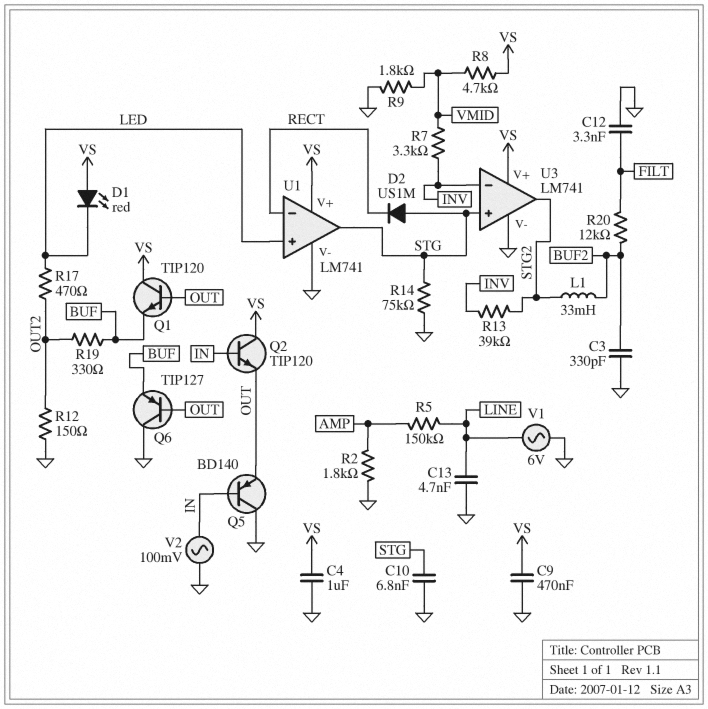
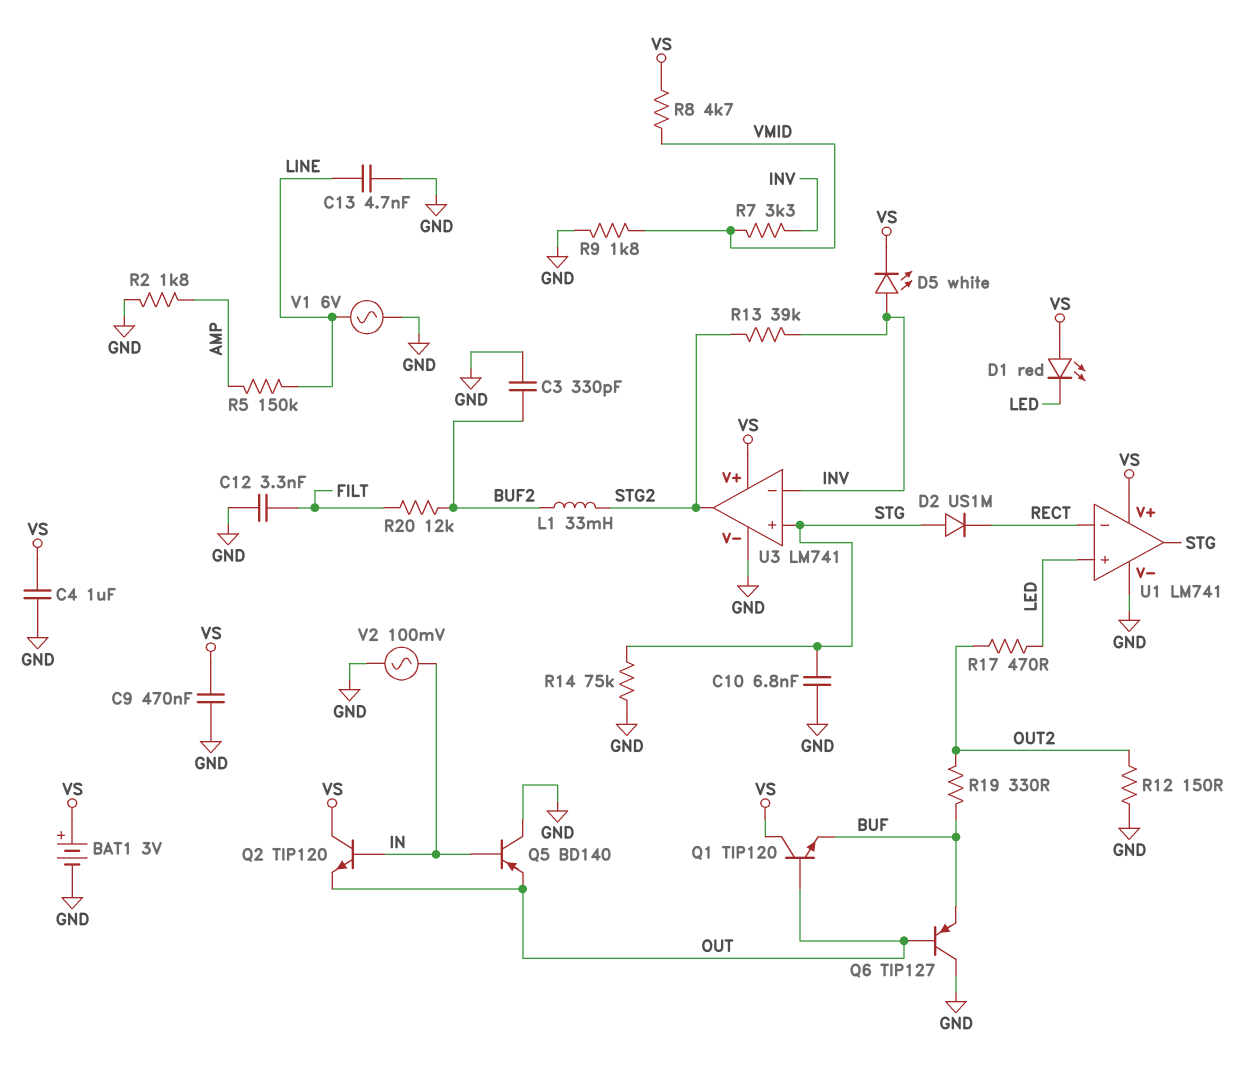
BAT1: none -> 3V (plus VS, minus GND)
D5: none -> LED white (A INV, K VS)

